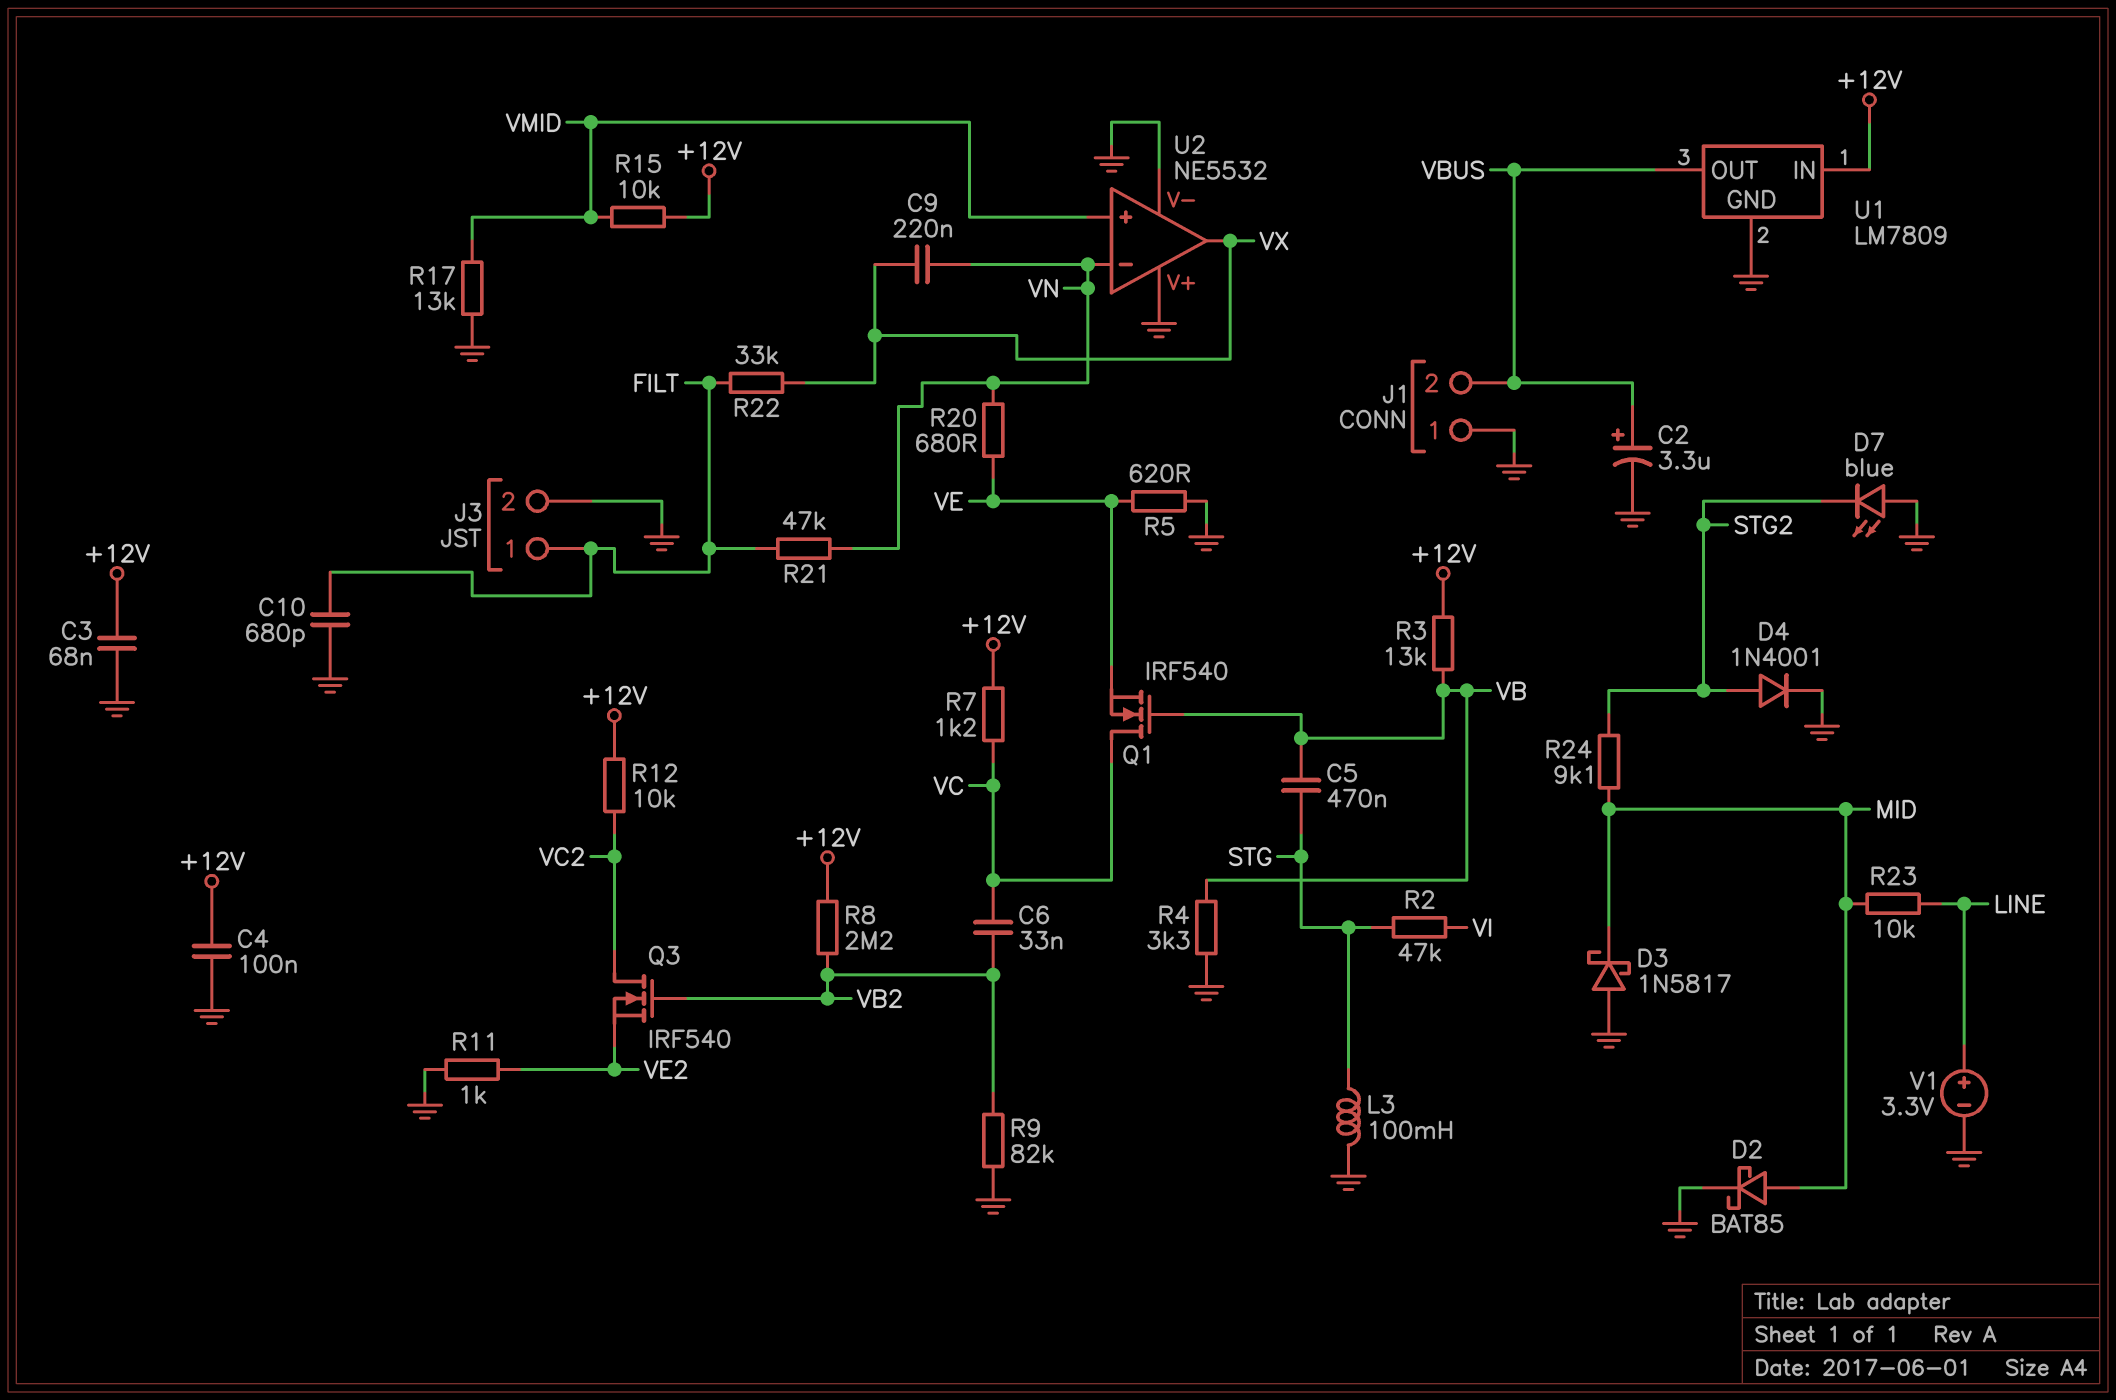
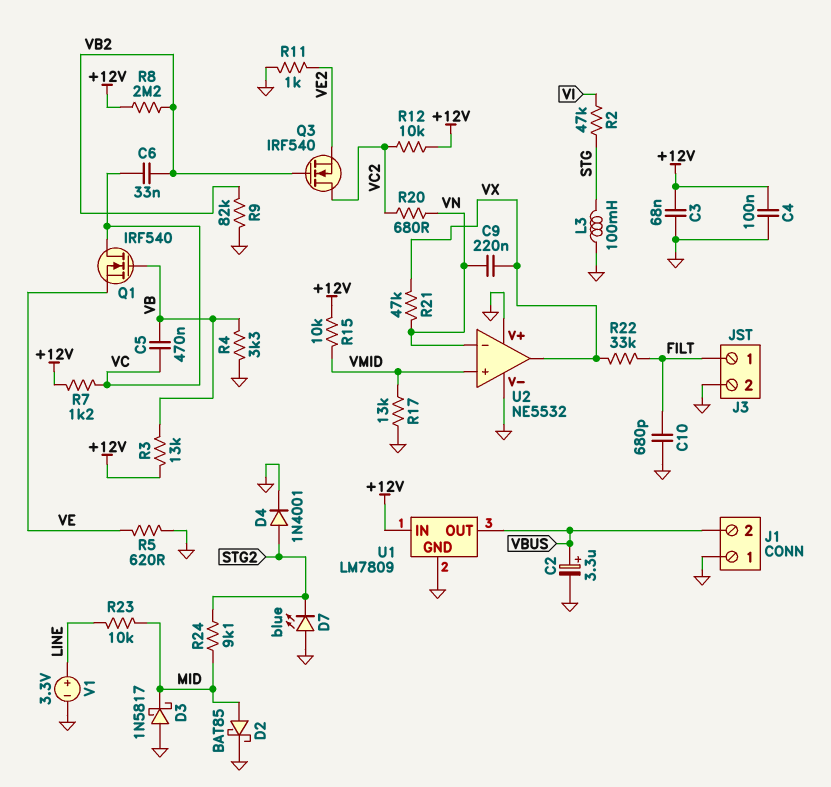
C5: 470nF (STG, VB) -> 470nF (VB, VC)
R20: 680 (VE, VN) -> 680 (VC2, VN)
R21: 47k (FILT, VN) -> 47k (VN, VX)

